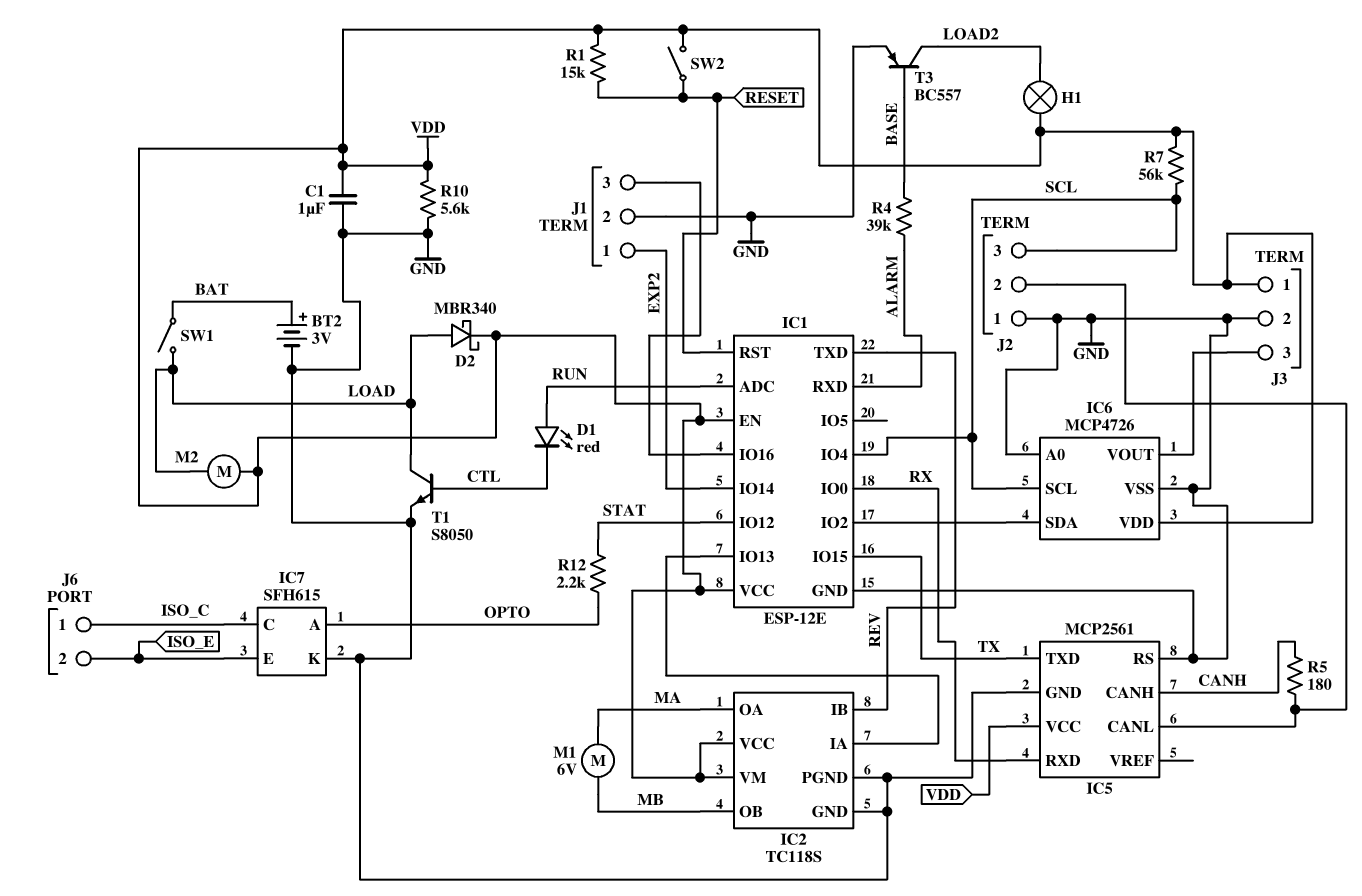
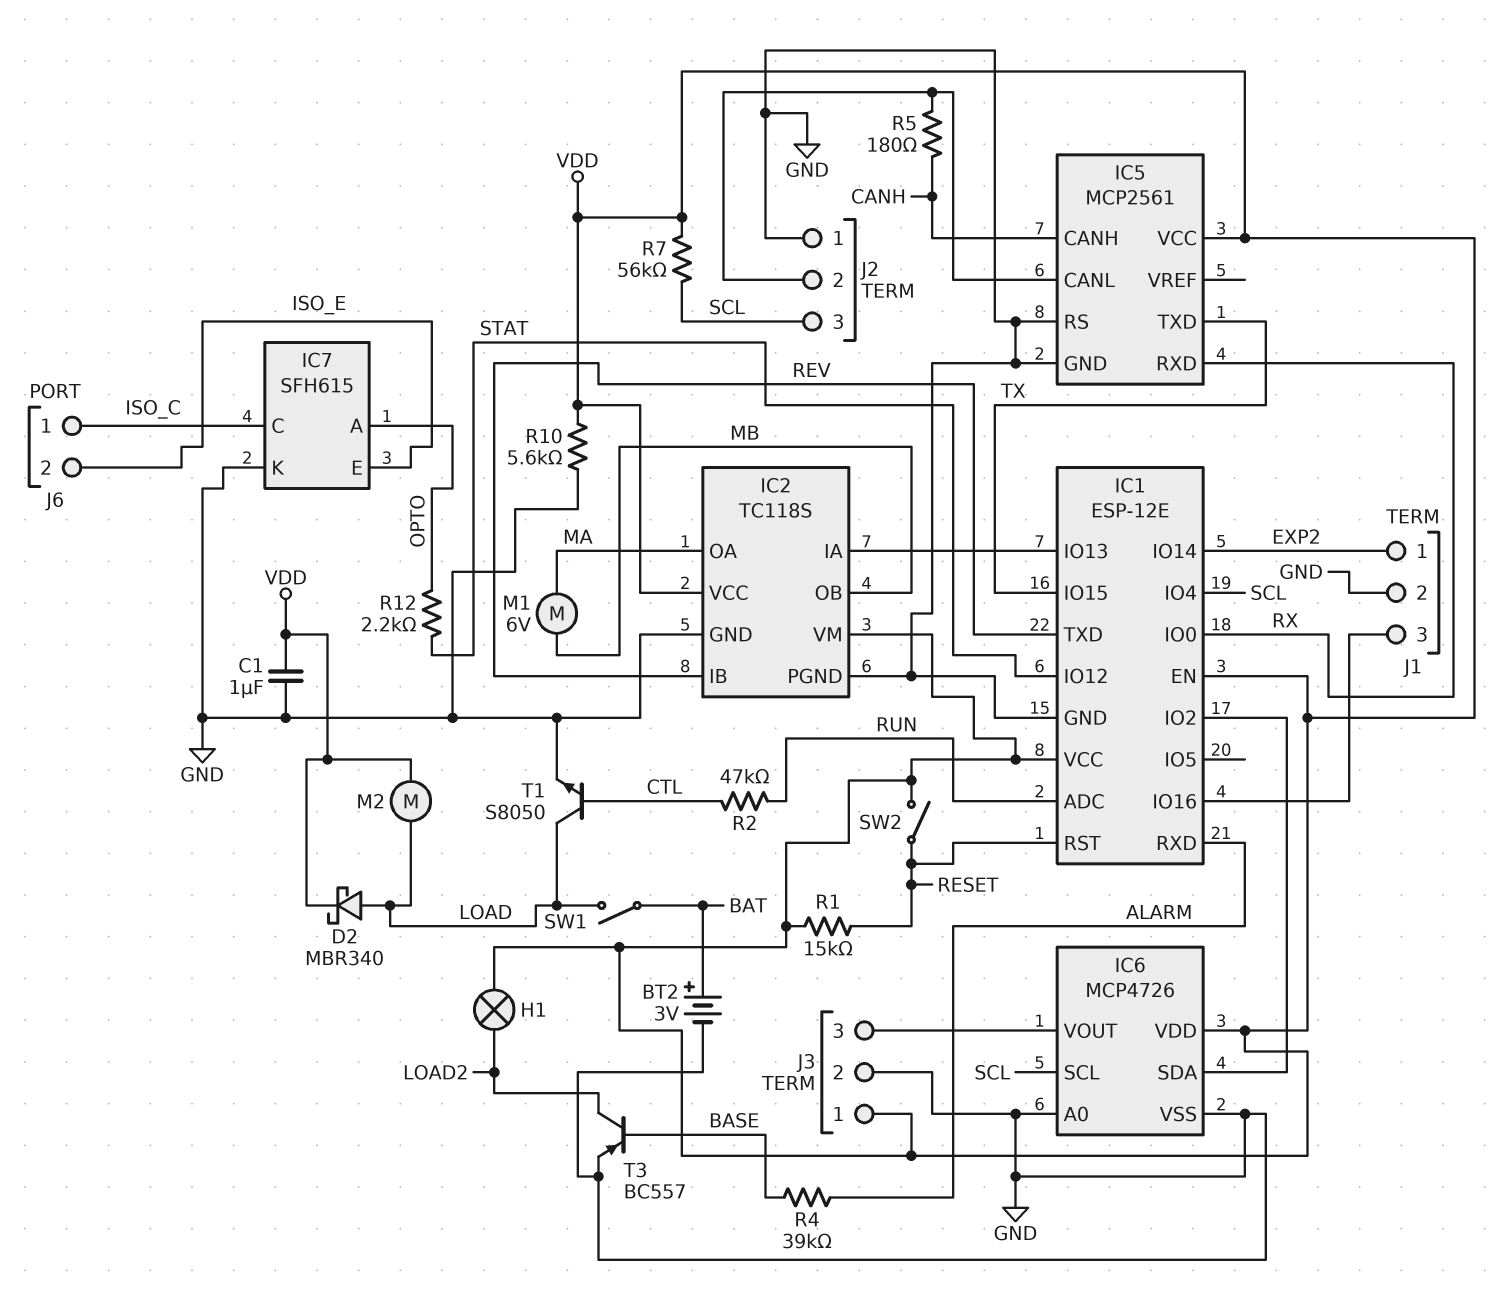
D1: LED red (A RUN, K CTL) -> none
R2: none -> 47k (CTL, RUN)

